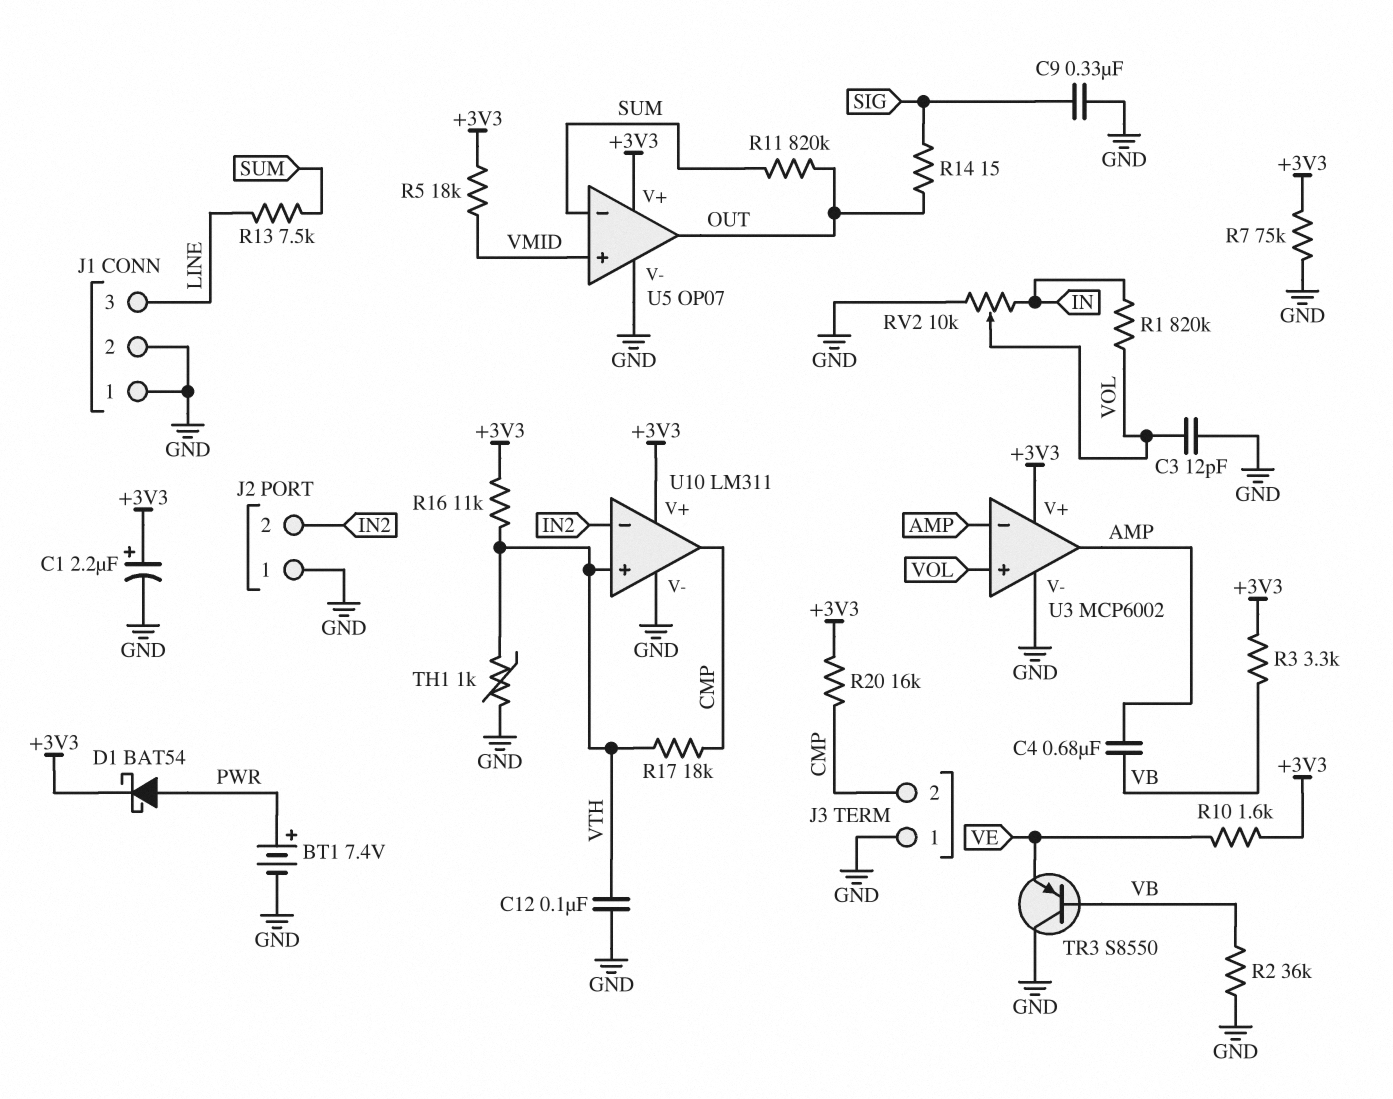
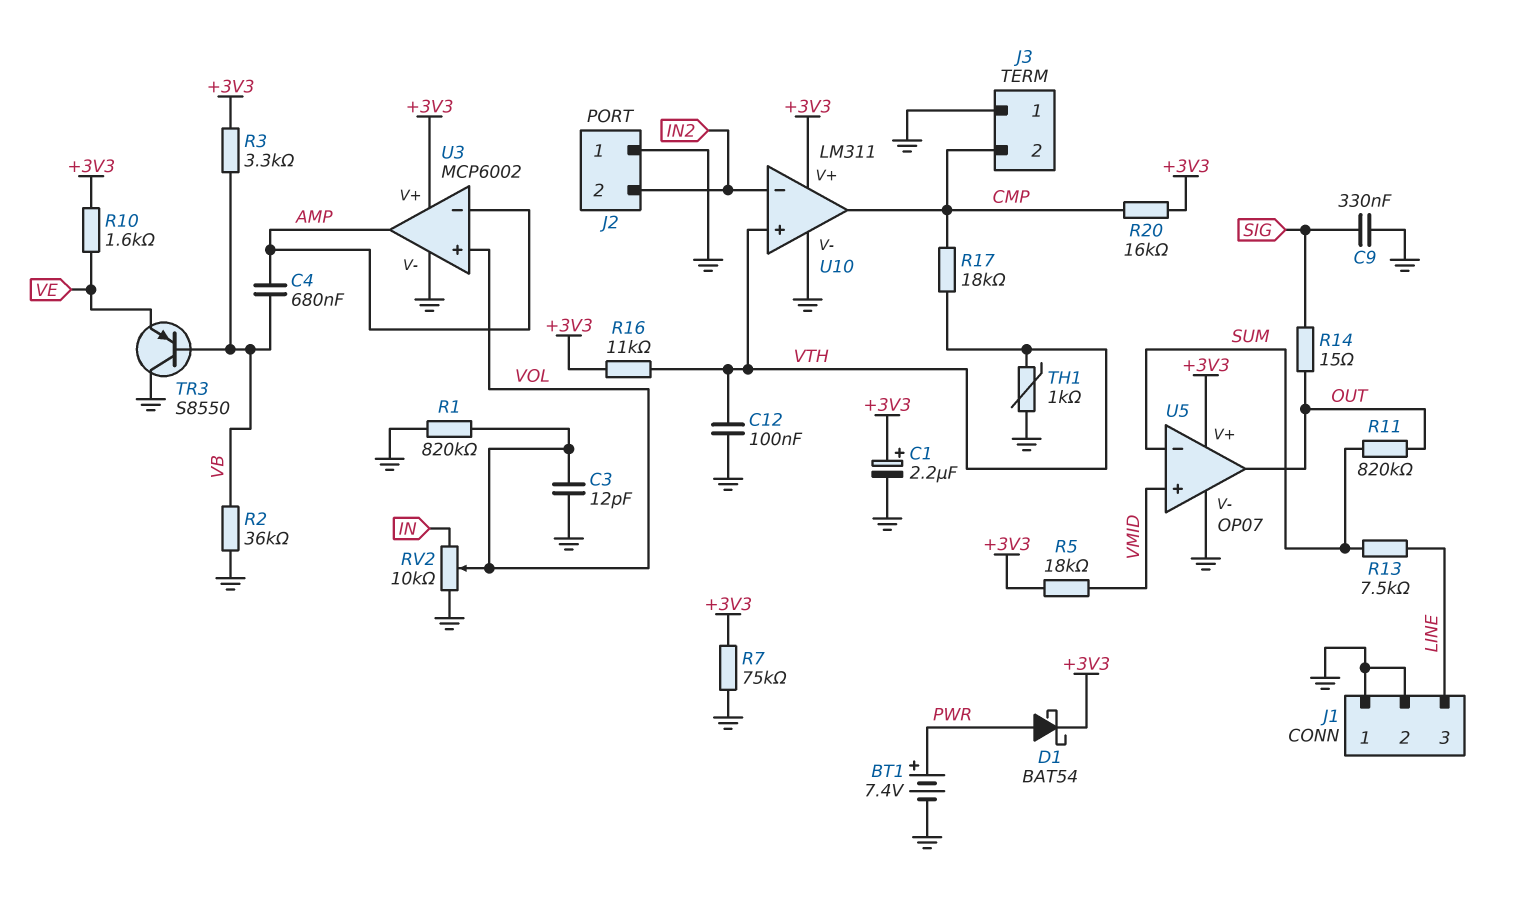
R1: 820k (IN, VOL) -> 820k (GND, VOL)

